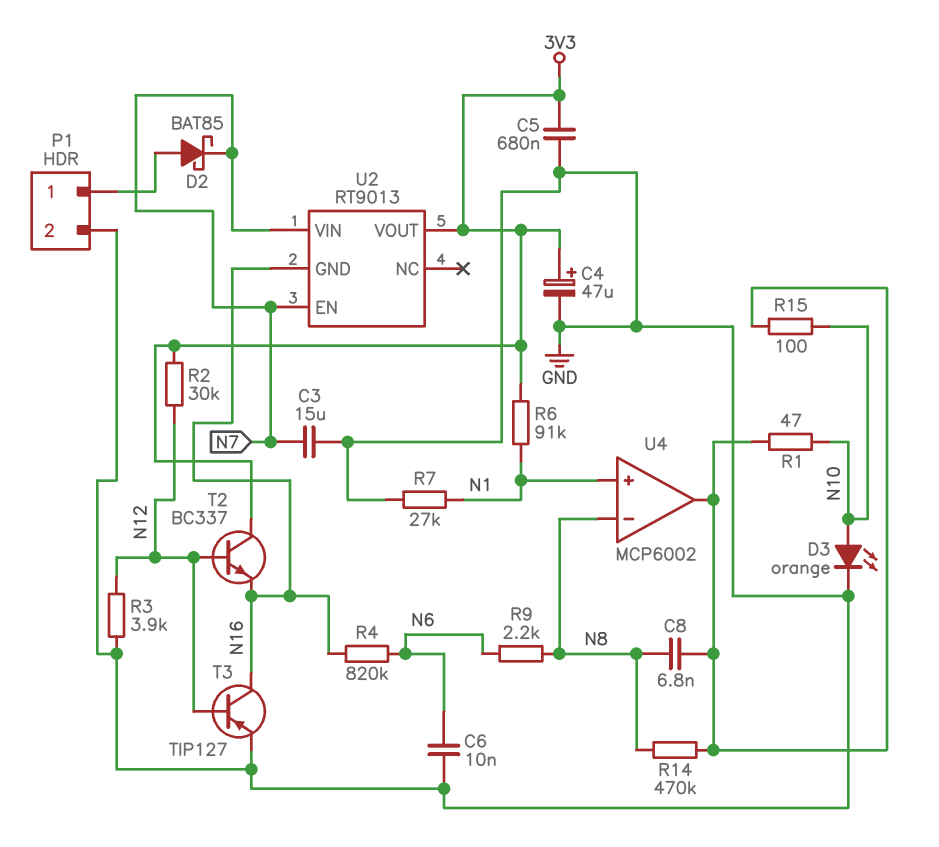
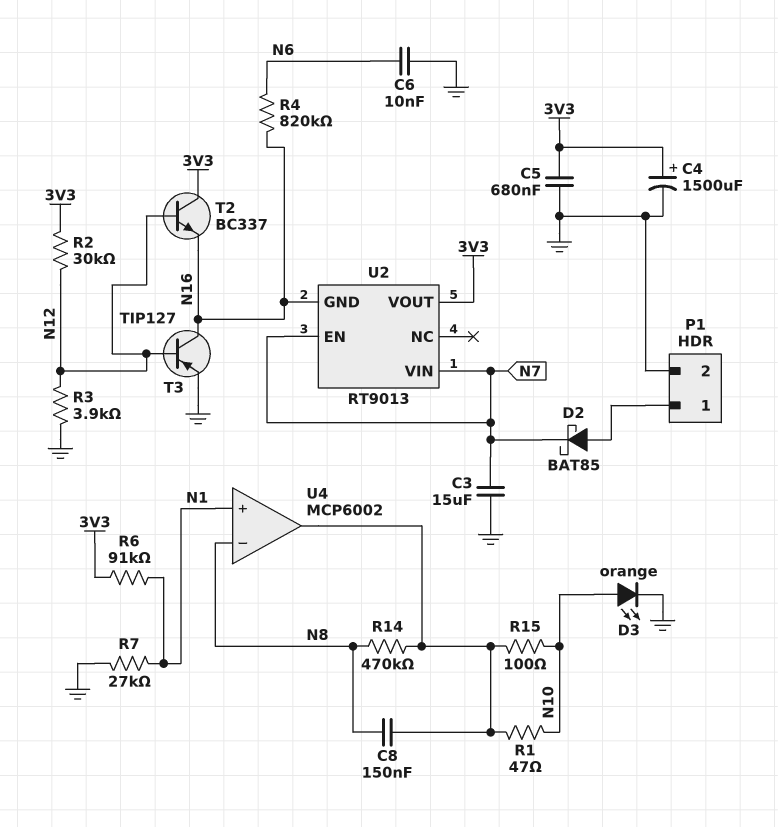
C4: 47uF (plus 3V3, minus GND) -> 1500uF (plus 3V3, minus GND)
C8: 6.8nF (N8, U4/out) -> 150nF (N8, U4/out)
R9: 2.2k (N6, N8) -> none

